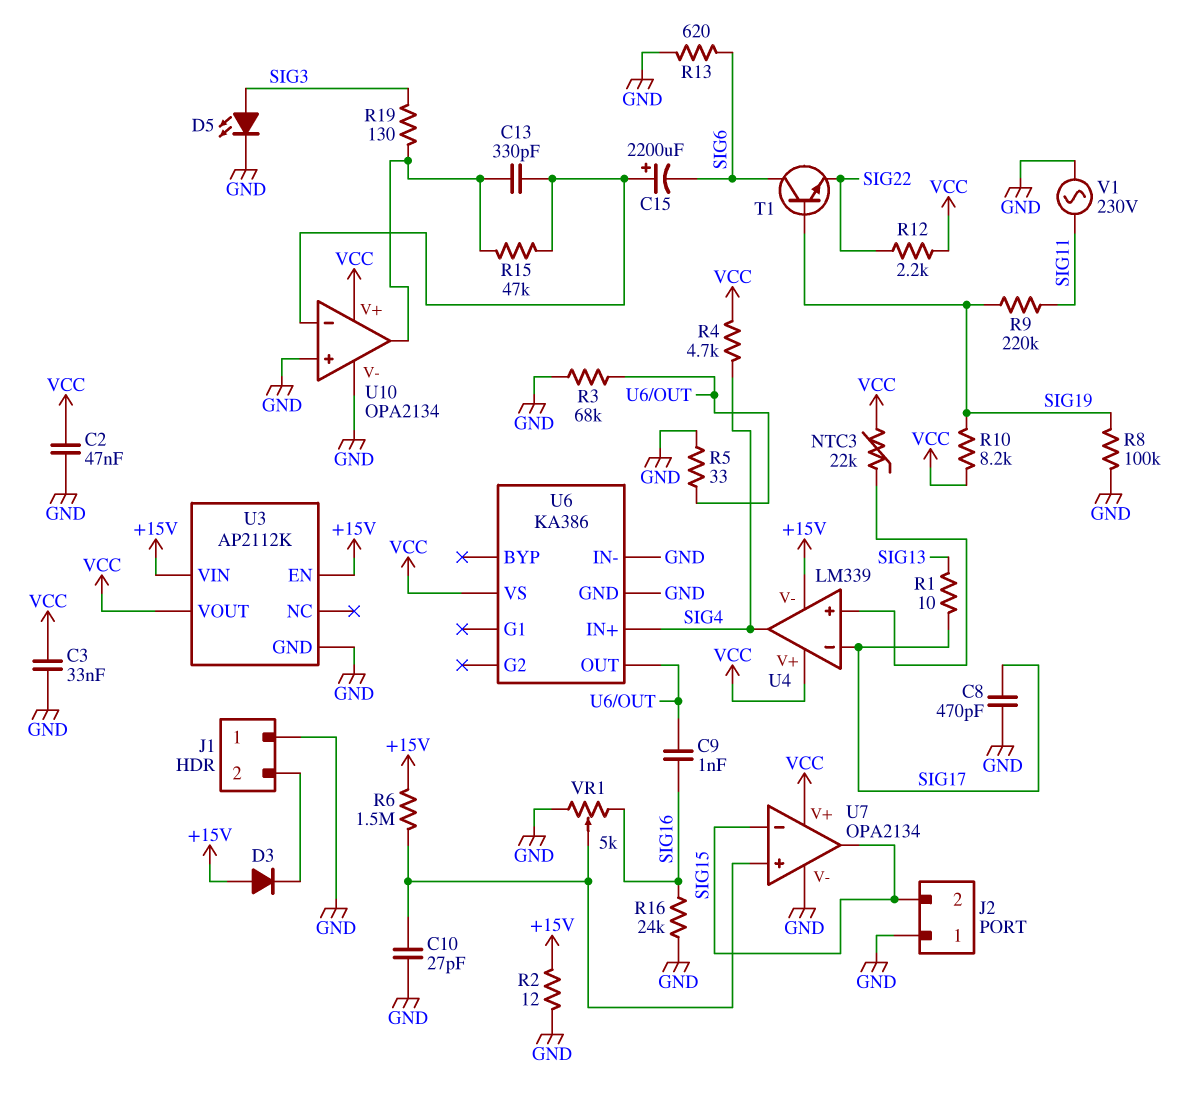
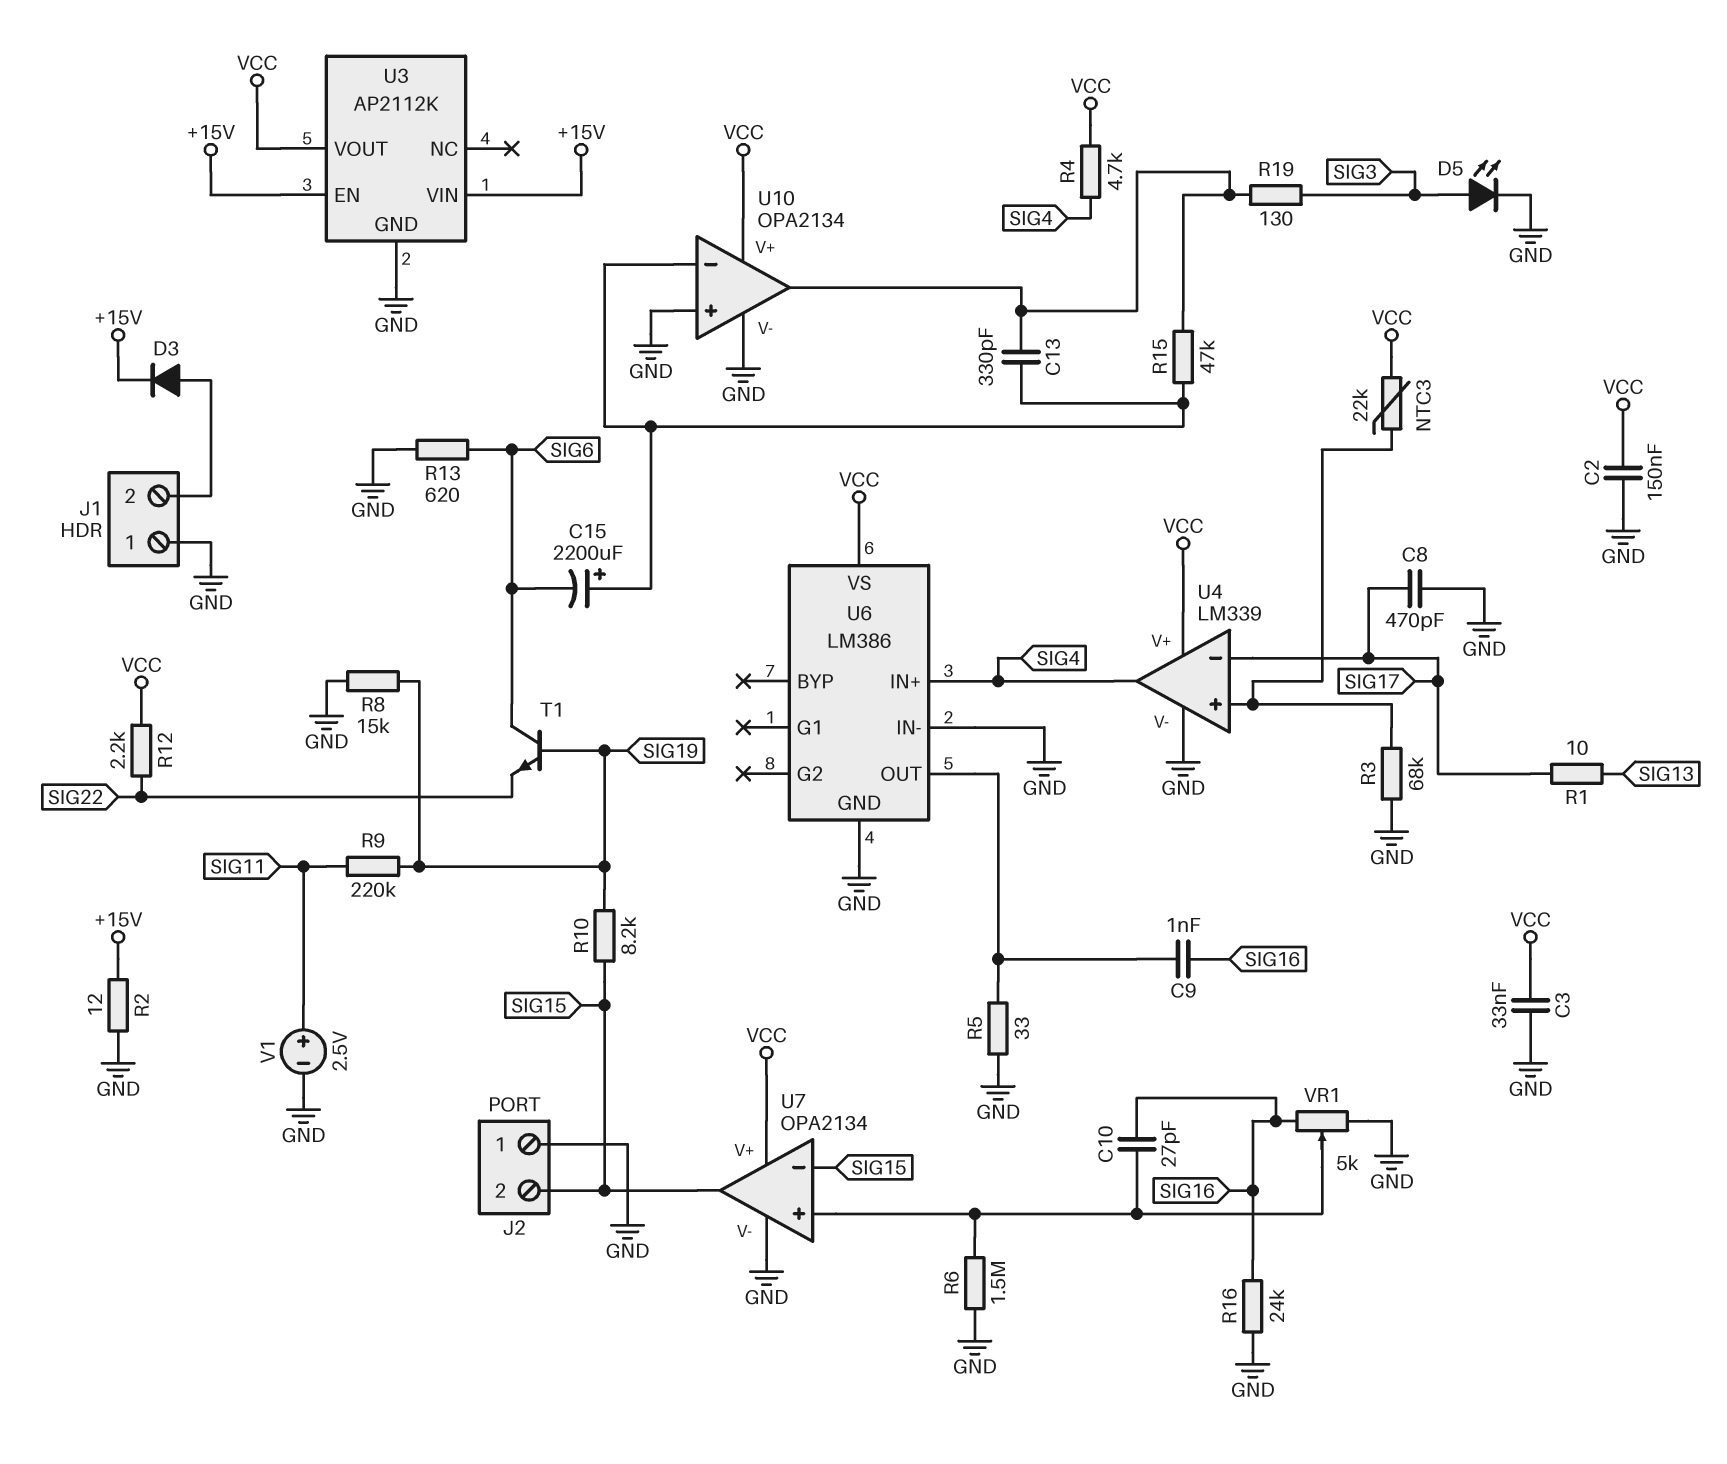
C2: 47nF (GND, VCC) -> 150nF (GND, VCC)
C10: 27pF (GND, U7/in+) -> 27pF (SIG16, U7/in+)
D3: diode (A +15V, K J1/2) -> diode (A J1/2, K +15V)
R3: 68k (GND, U6/OUT) -> 68k (GND, U4/in+)
R6: 1.5M (+15V, U7/in+) -> 1.5M (GND, U7/in+)
R8: 100k (GND, SIG19) -> 15k (GND, SIG19)
R10: 8.2k (SIG19, VCC) -> 8.2k (SIG15, SIG19)
U4 pin V-: +15V -> GND
U6: KA386 -> LM386
V1: AC 230V (GND, SIG11) -> 2.5V (plus SIG11, minus GND)

